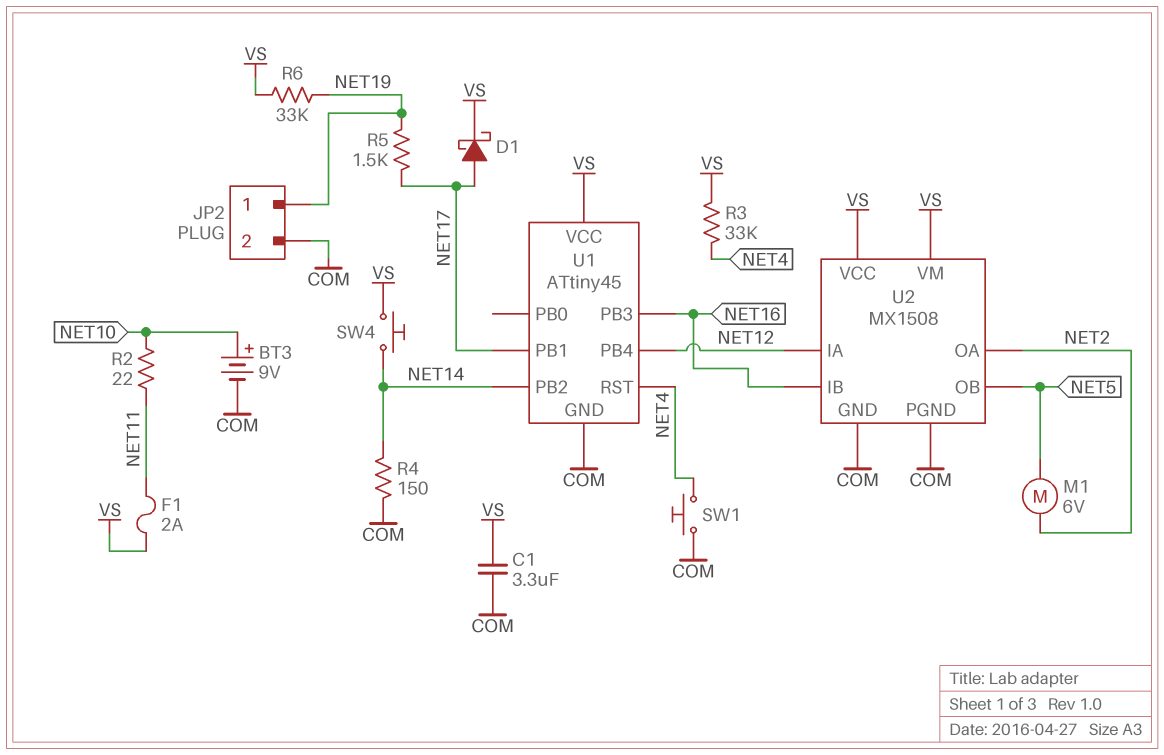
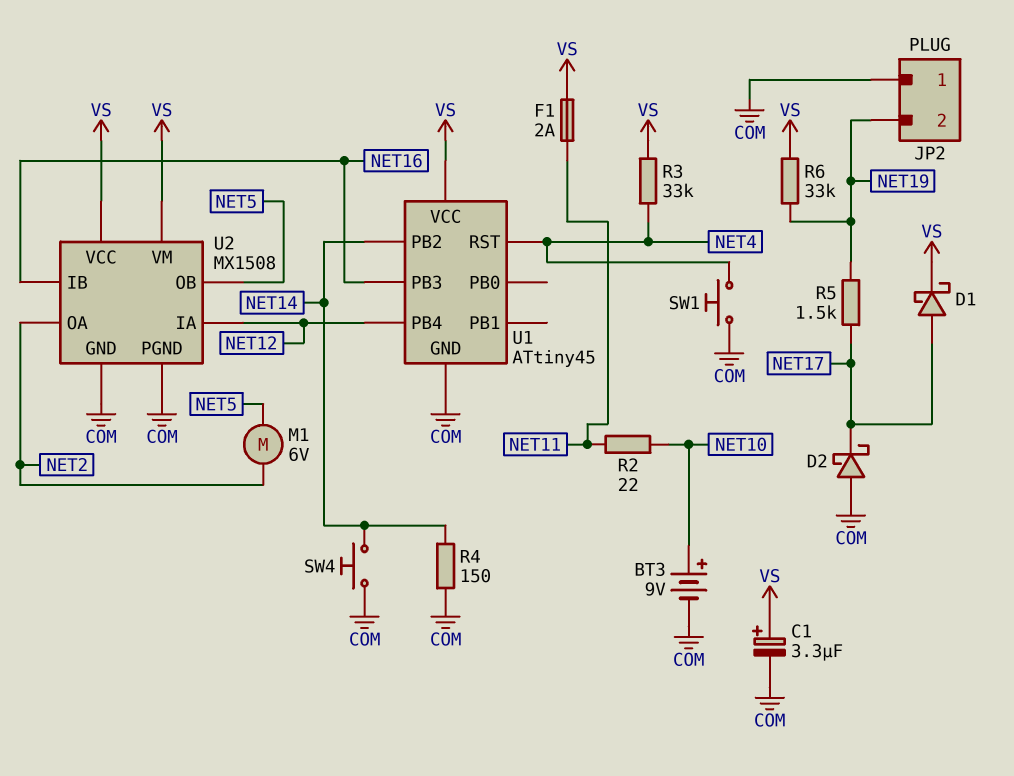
C1: 3.3uF (COM, VS) -> 3.3uF (plus VS, minus COM)
D2: none -> schottky (A COM, K NET17)
JP2 pin 1: NET19 -> COM
JP2 pin 2: COM -> NET19
SW4: button (NET14, VS) -> button (COM, NET14)
U1 pin PB1: NET17 -> none

